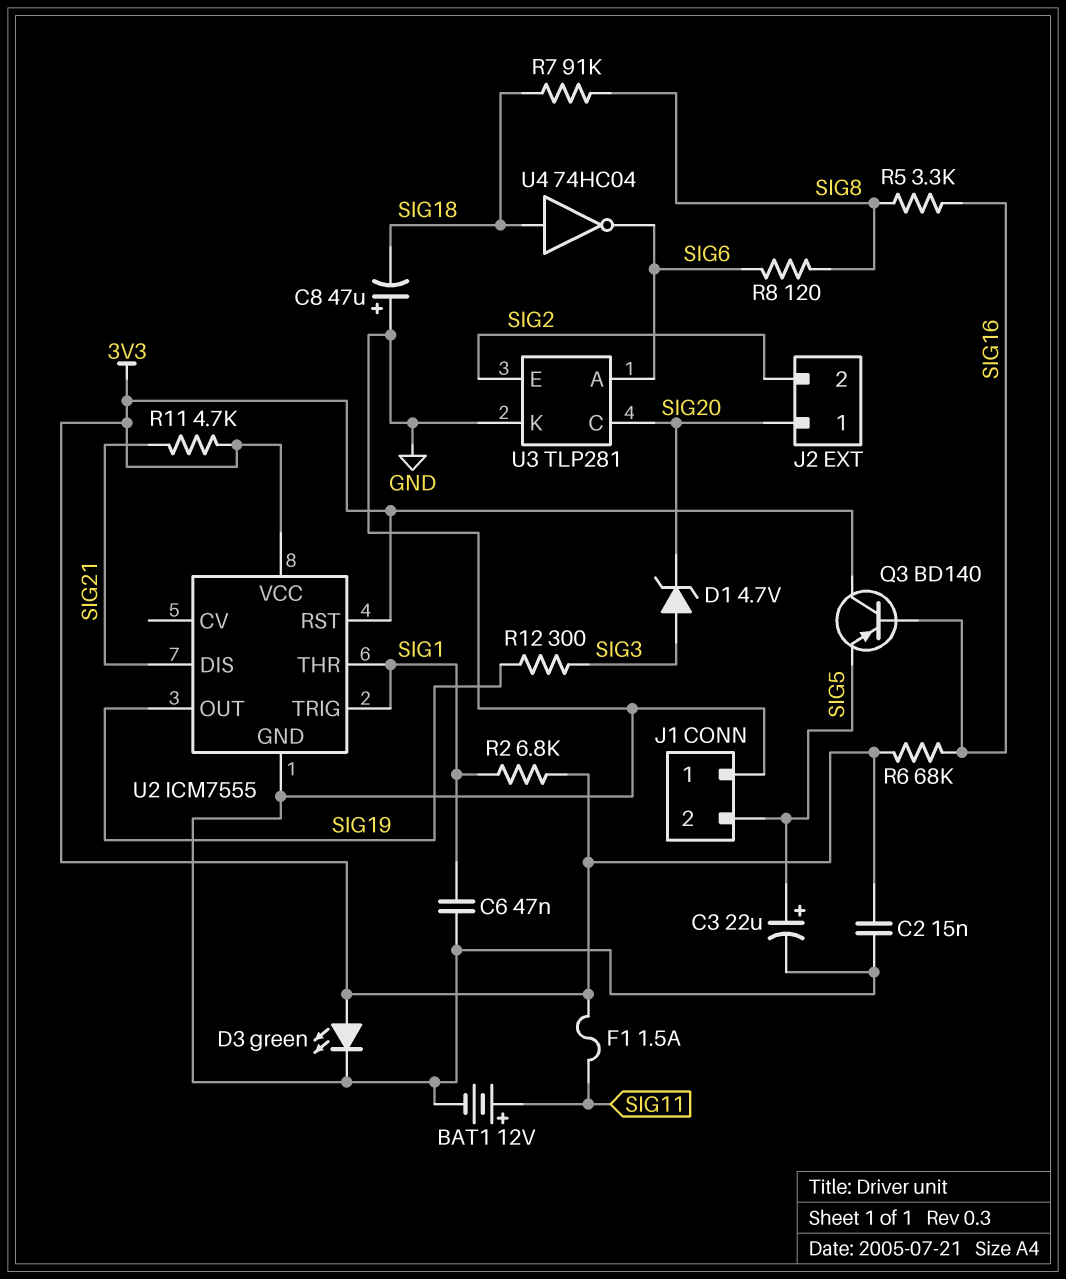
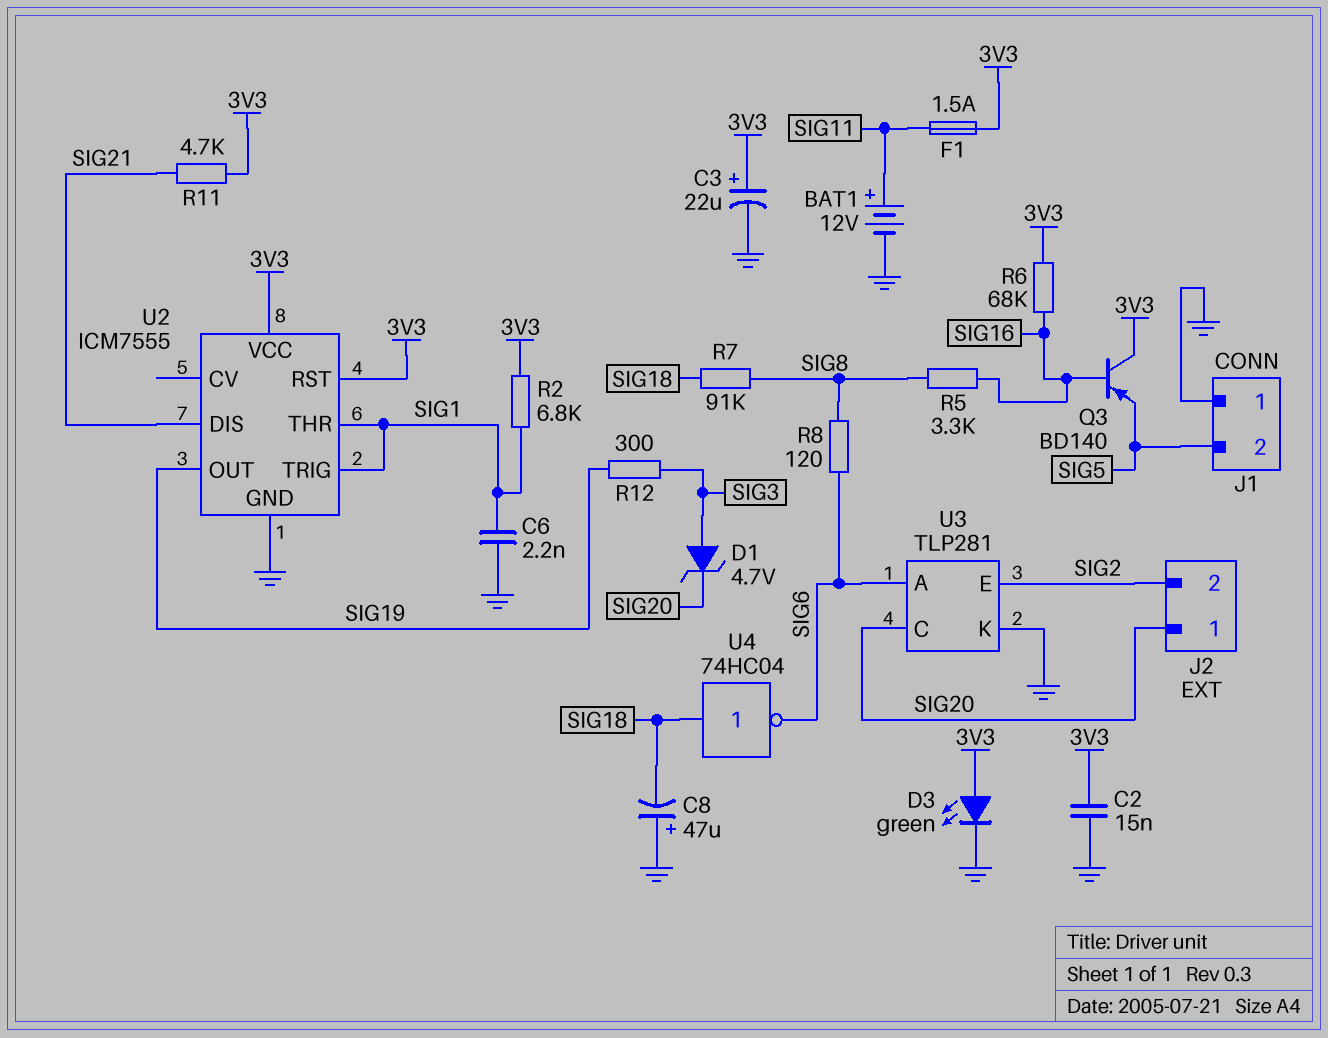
C3: 22uF (plus SIG5, minus GND) -> 22uF (plus 3V3, minus GND)
C6: 47nF (GND, SIG1) -> 2.2nF (GND, SIG1)

